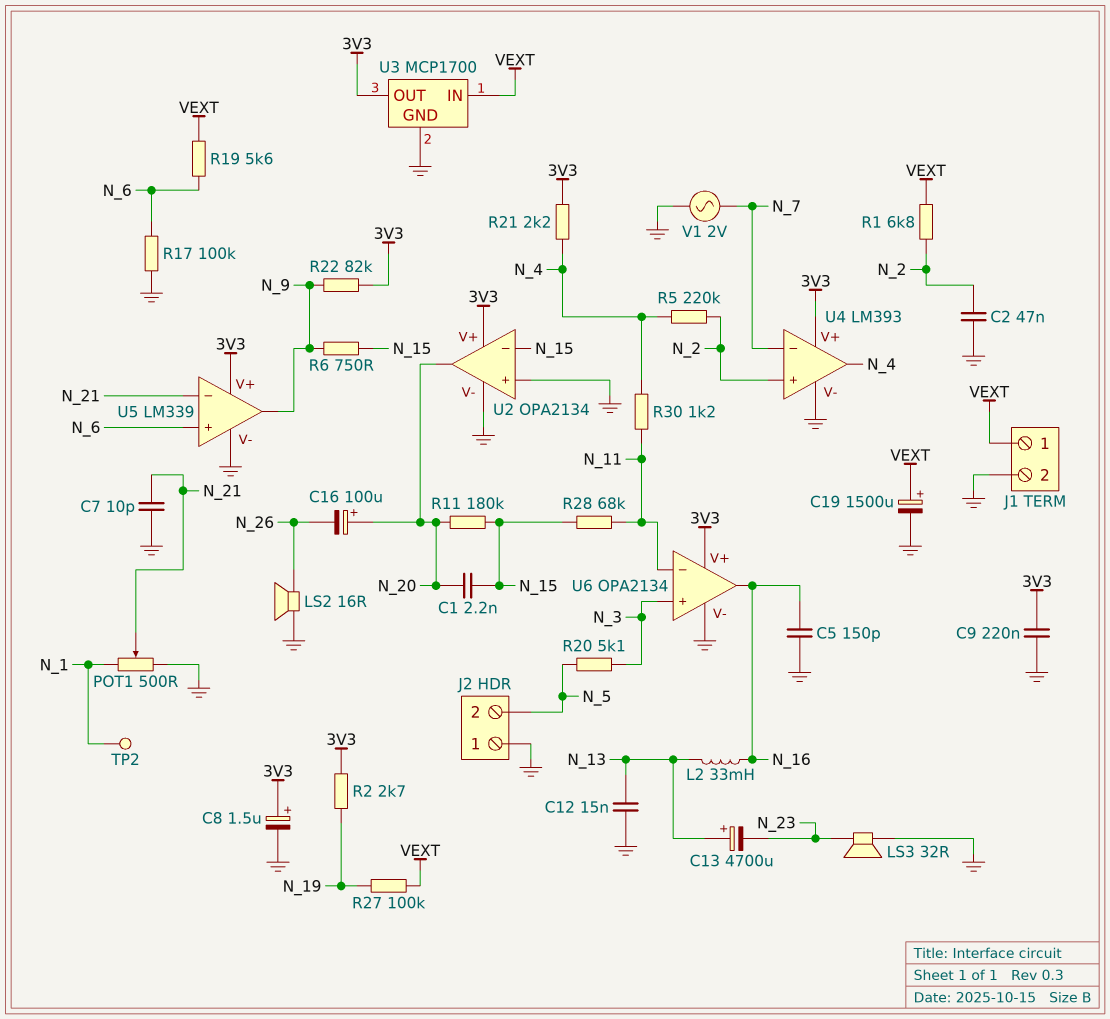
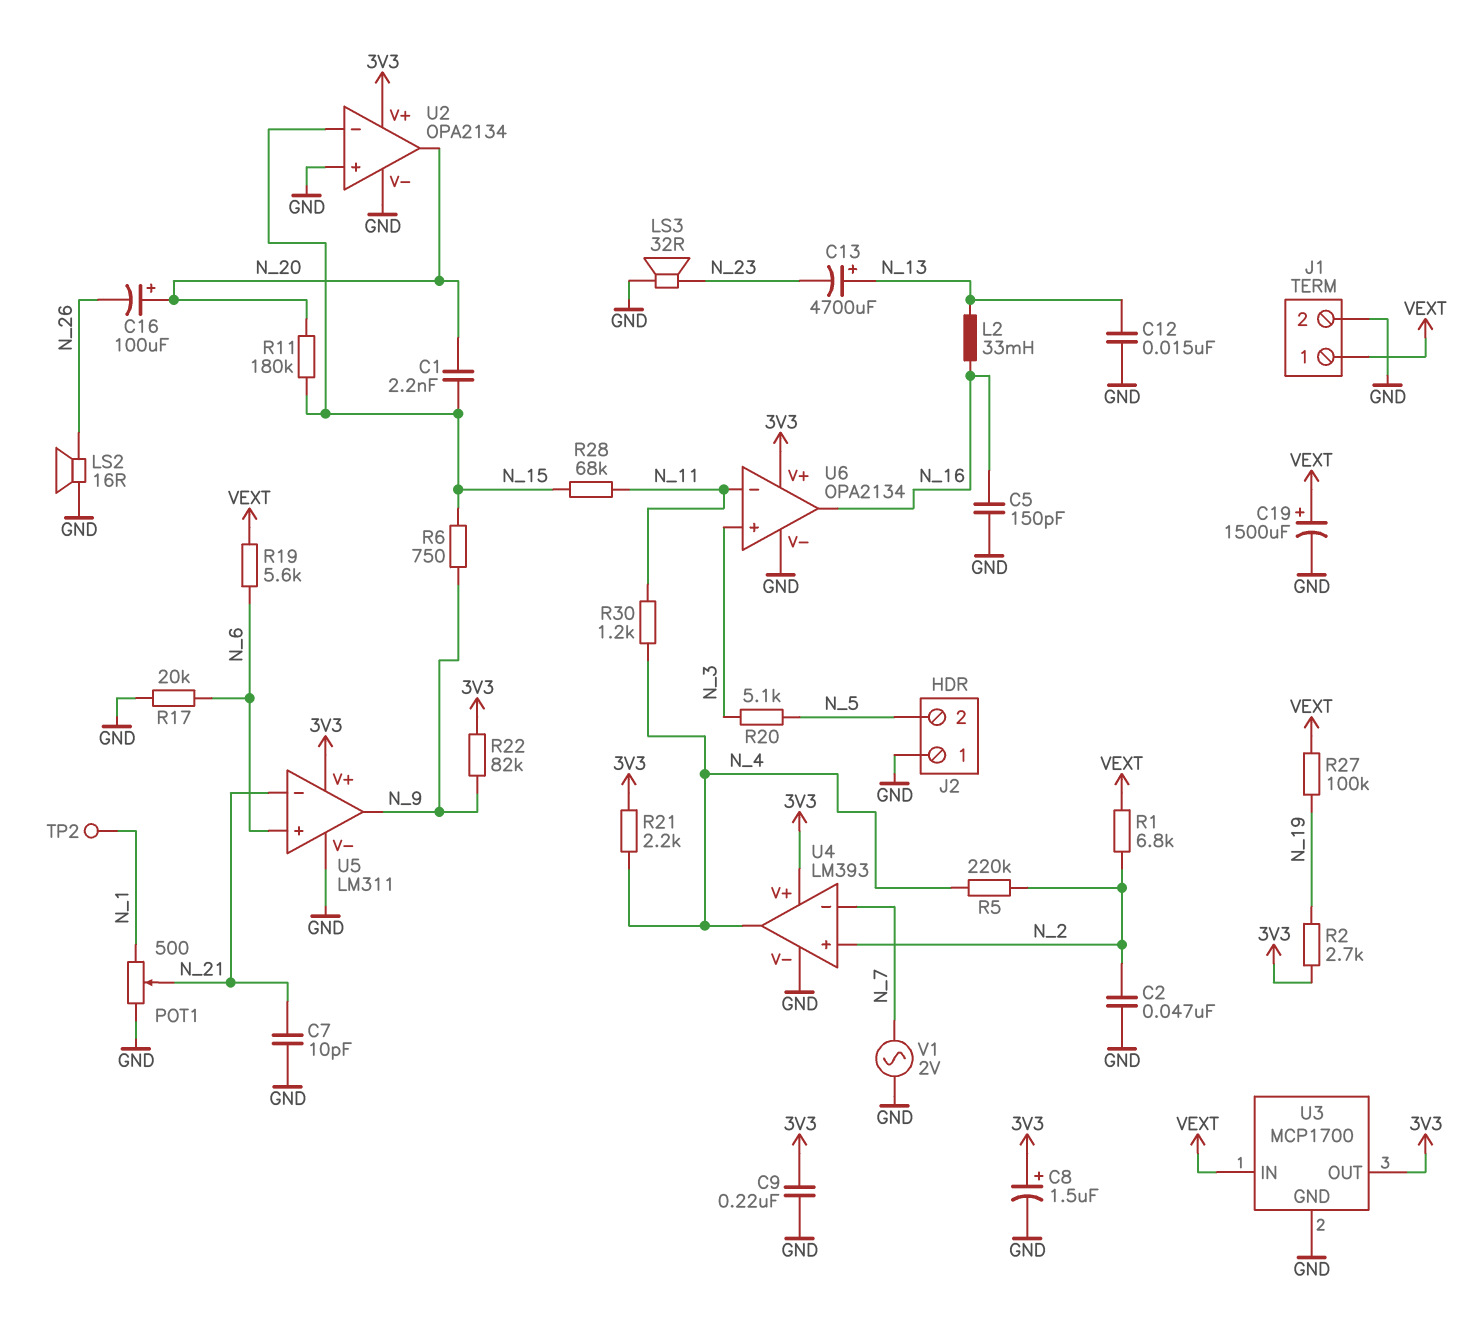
R17: 100k (GND, N_6) -> 20k (GND, N_6)
U5: LM339 -> LM311

